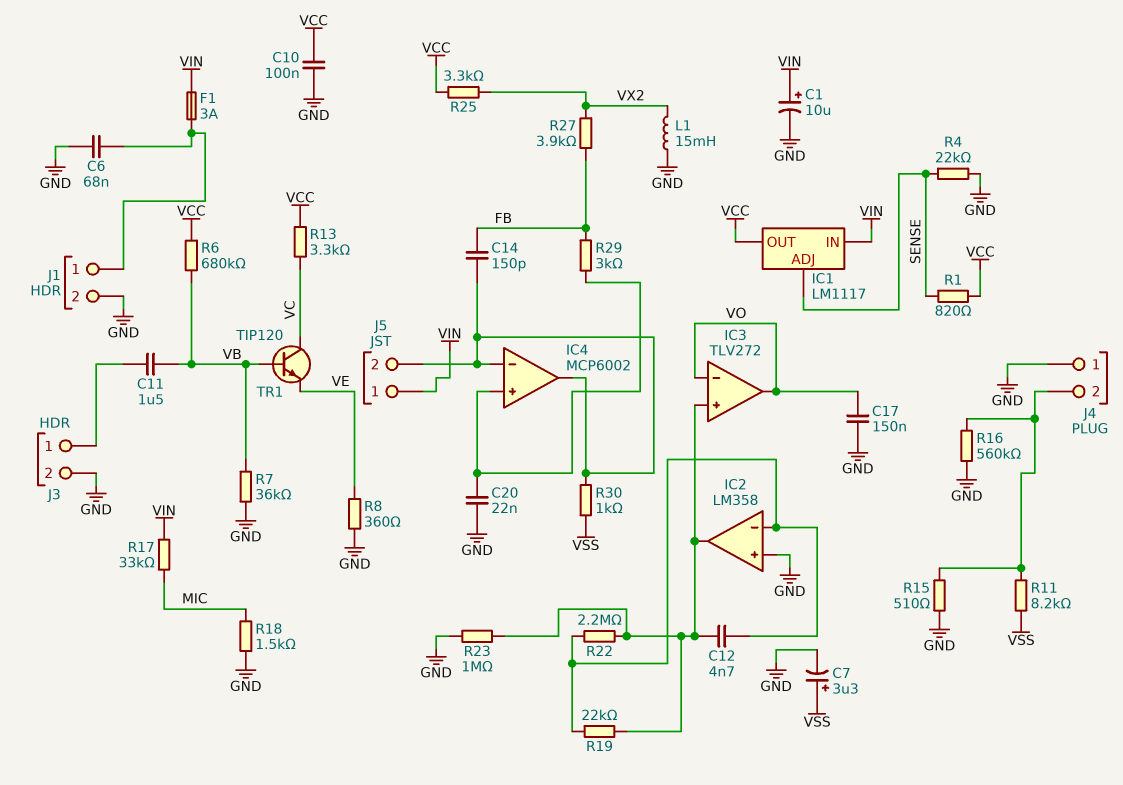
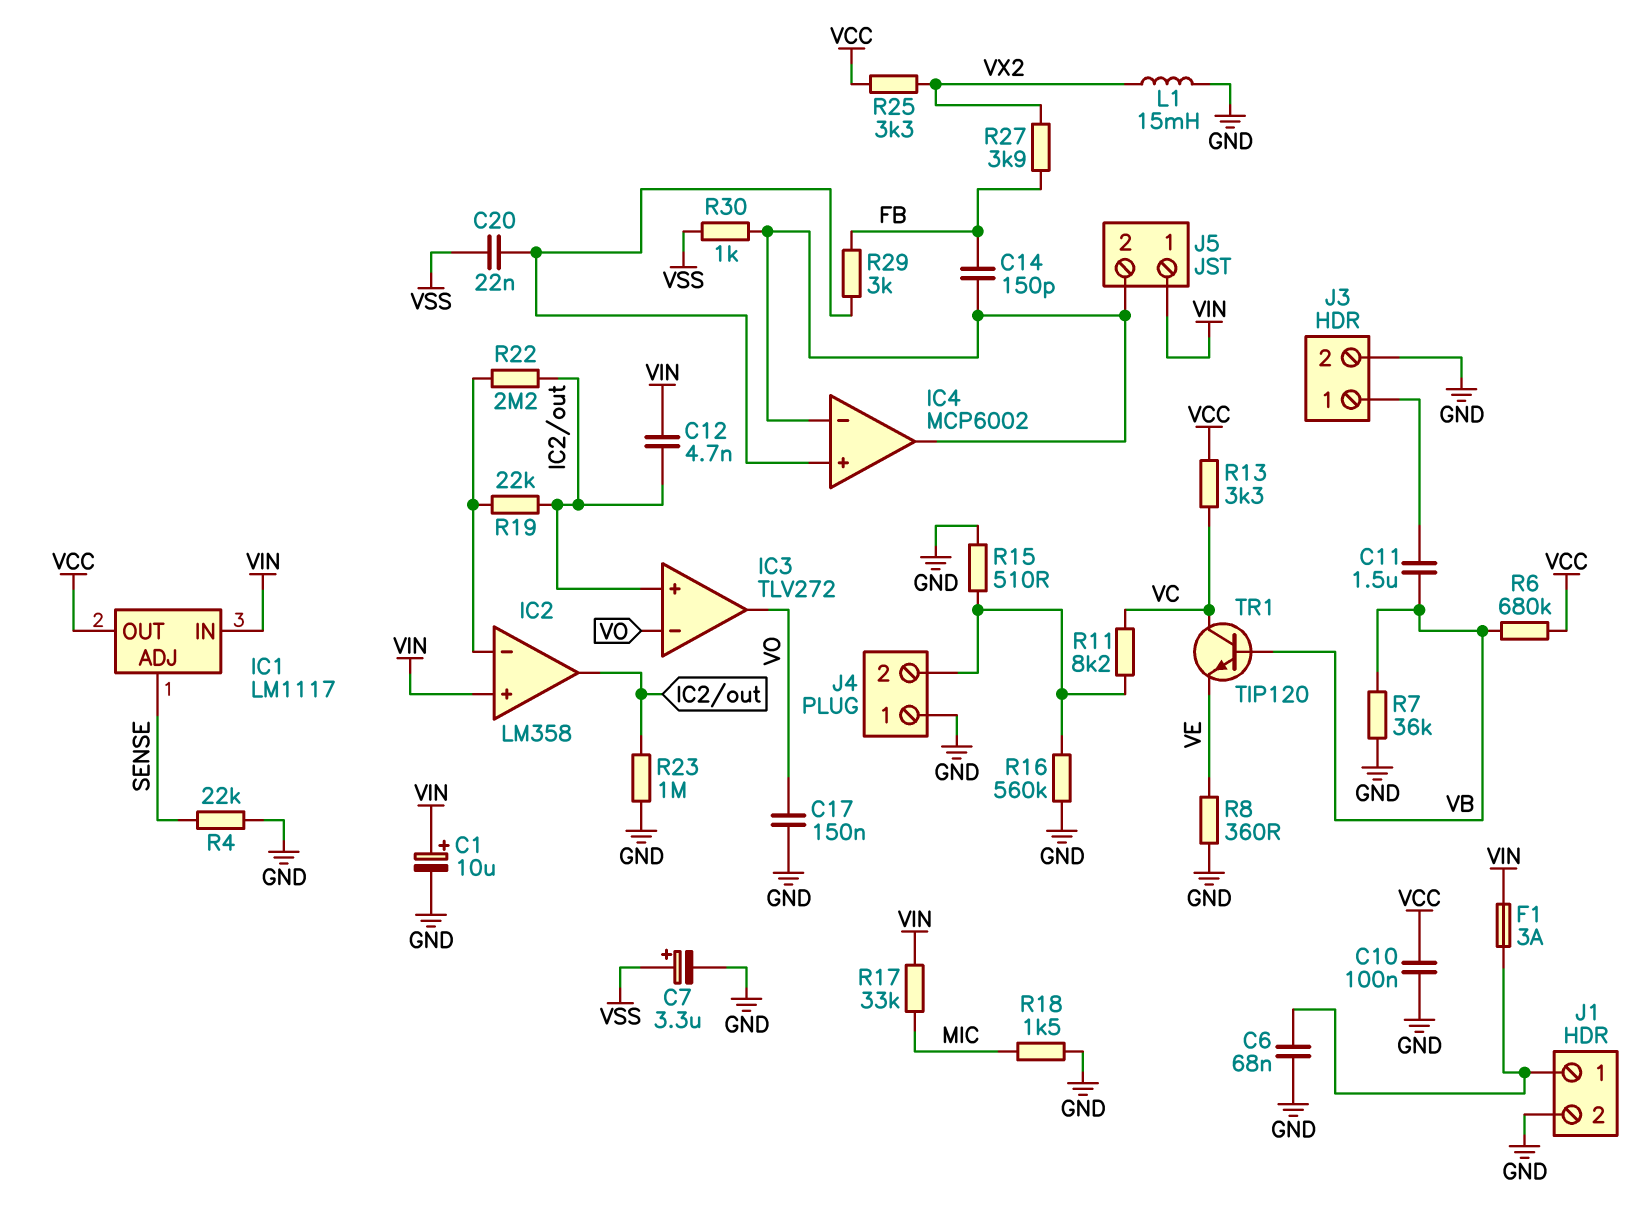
C12: 4.7nF (IC2/in-, IC2/out) -> 4.7nF (IC2/out, VIN)
C20: 22nF (GND, IC4/in+) -> 22nF (IC4/in+, VSS)
IC2 pin in+: GND -> VIN
R1: 820 (SENSE, VCC) -> none
R11: 8.2k (J4/2, VSS) -> 8.2k (J4/2, VC)

